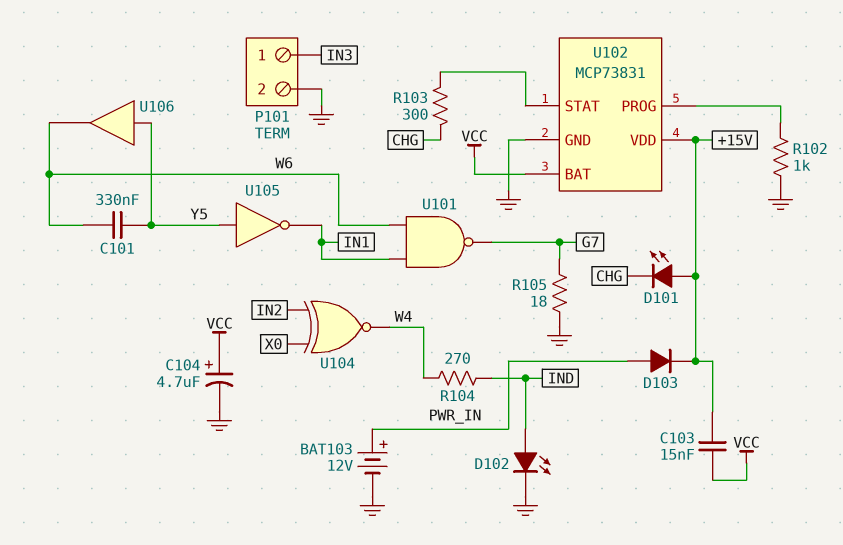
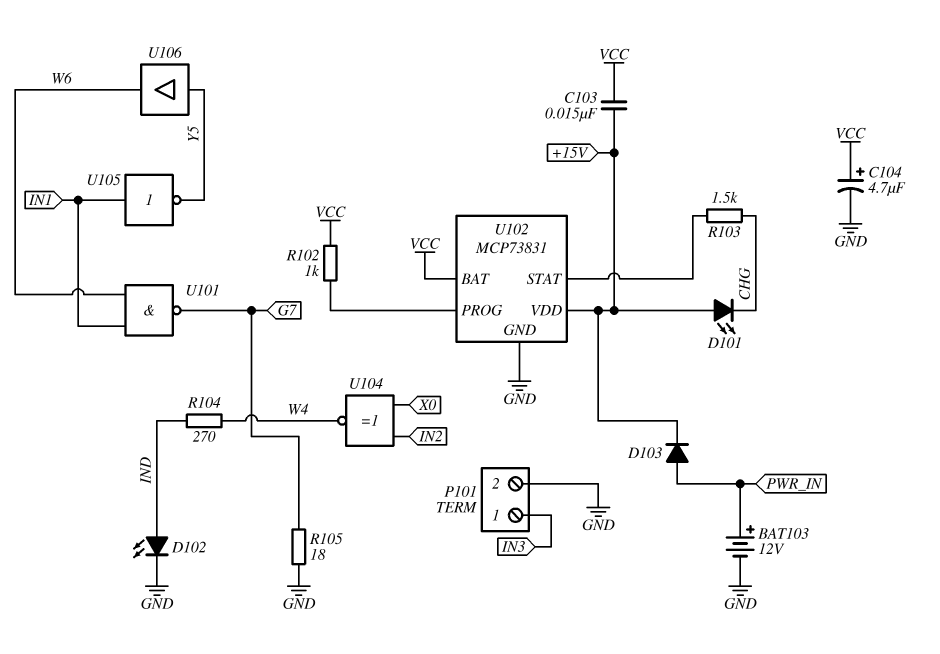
C101: 330nF (W6, Y5) -> none
R102: 1k (GND, U102/PROG) -> 1k (U102/PROG, VCC)
R103: 300 (CHG, U102/STAT) -> 1.5k (CHG, U102/STAT)
U105: NOT (in Y5, out IN1) -> NOT (in IN1, out Y5)

